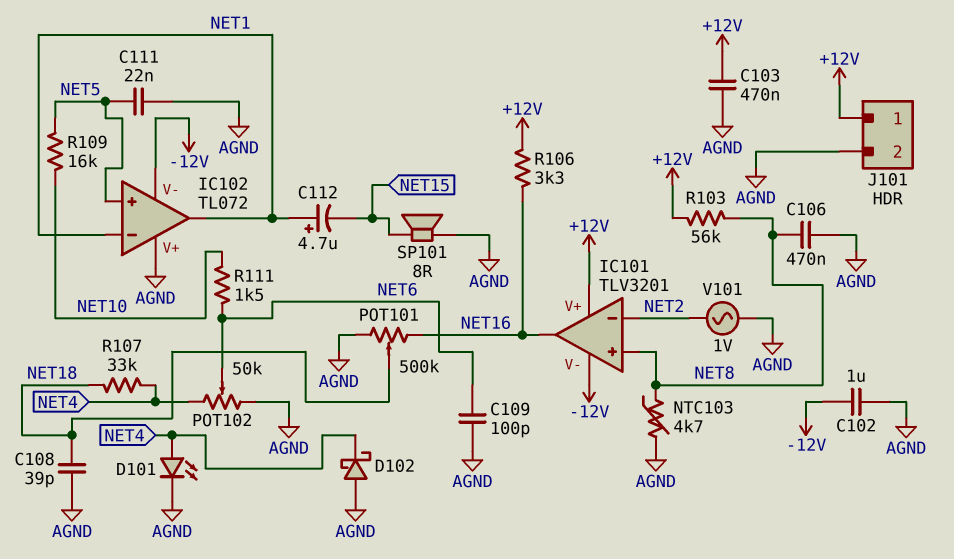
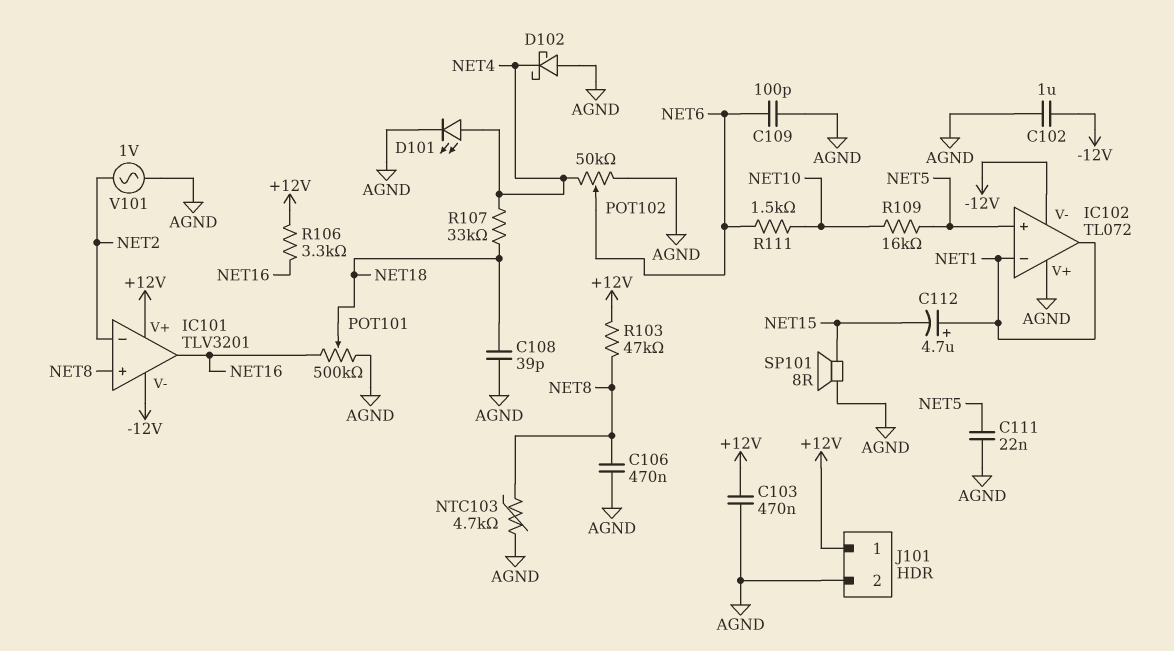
R103: 56k (+12V, NET8) -> 47k (+12V, NET8)

